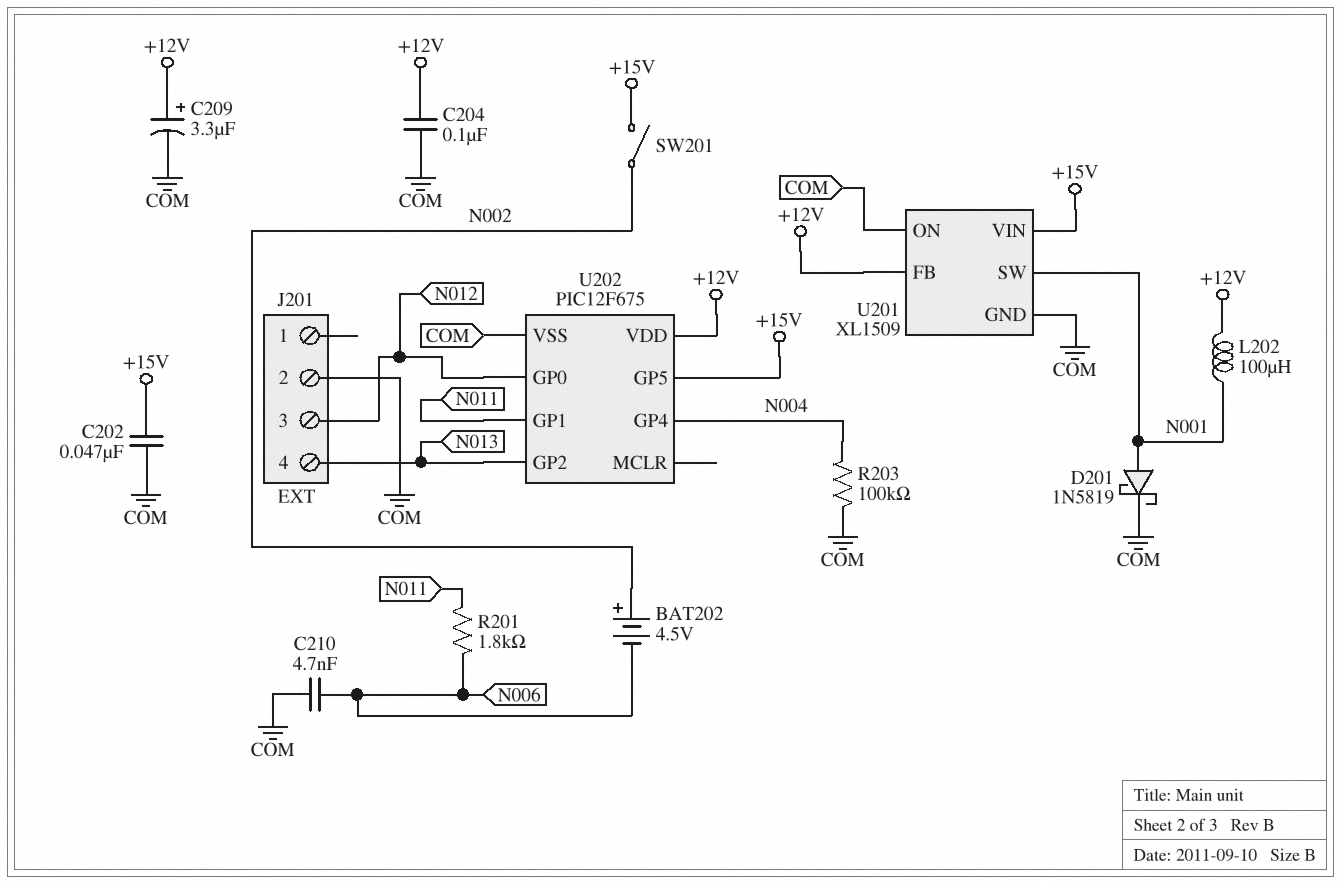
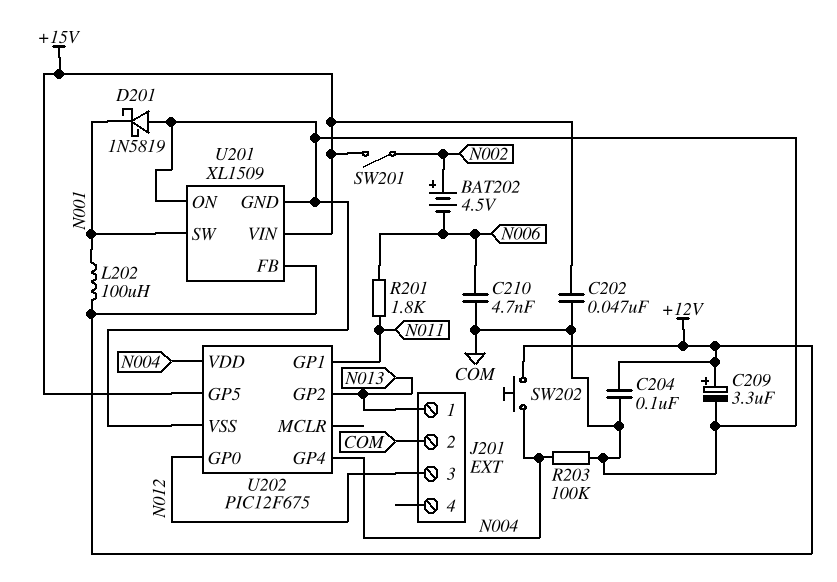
D201: schottky 1N5819 (A N001, K COM) -> schottky 1N5819 (A COM, K N001)
J201 pin 1: none -> N013
J201 pin 4: N013 -> none
SW202: none -> button (+12V, N004)
U202 pin VDD: +12V -> N004

